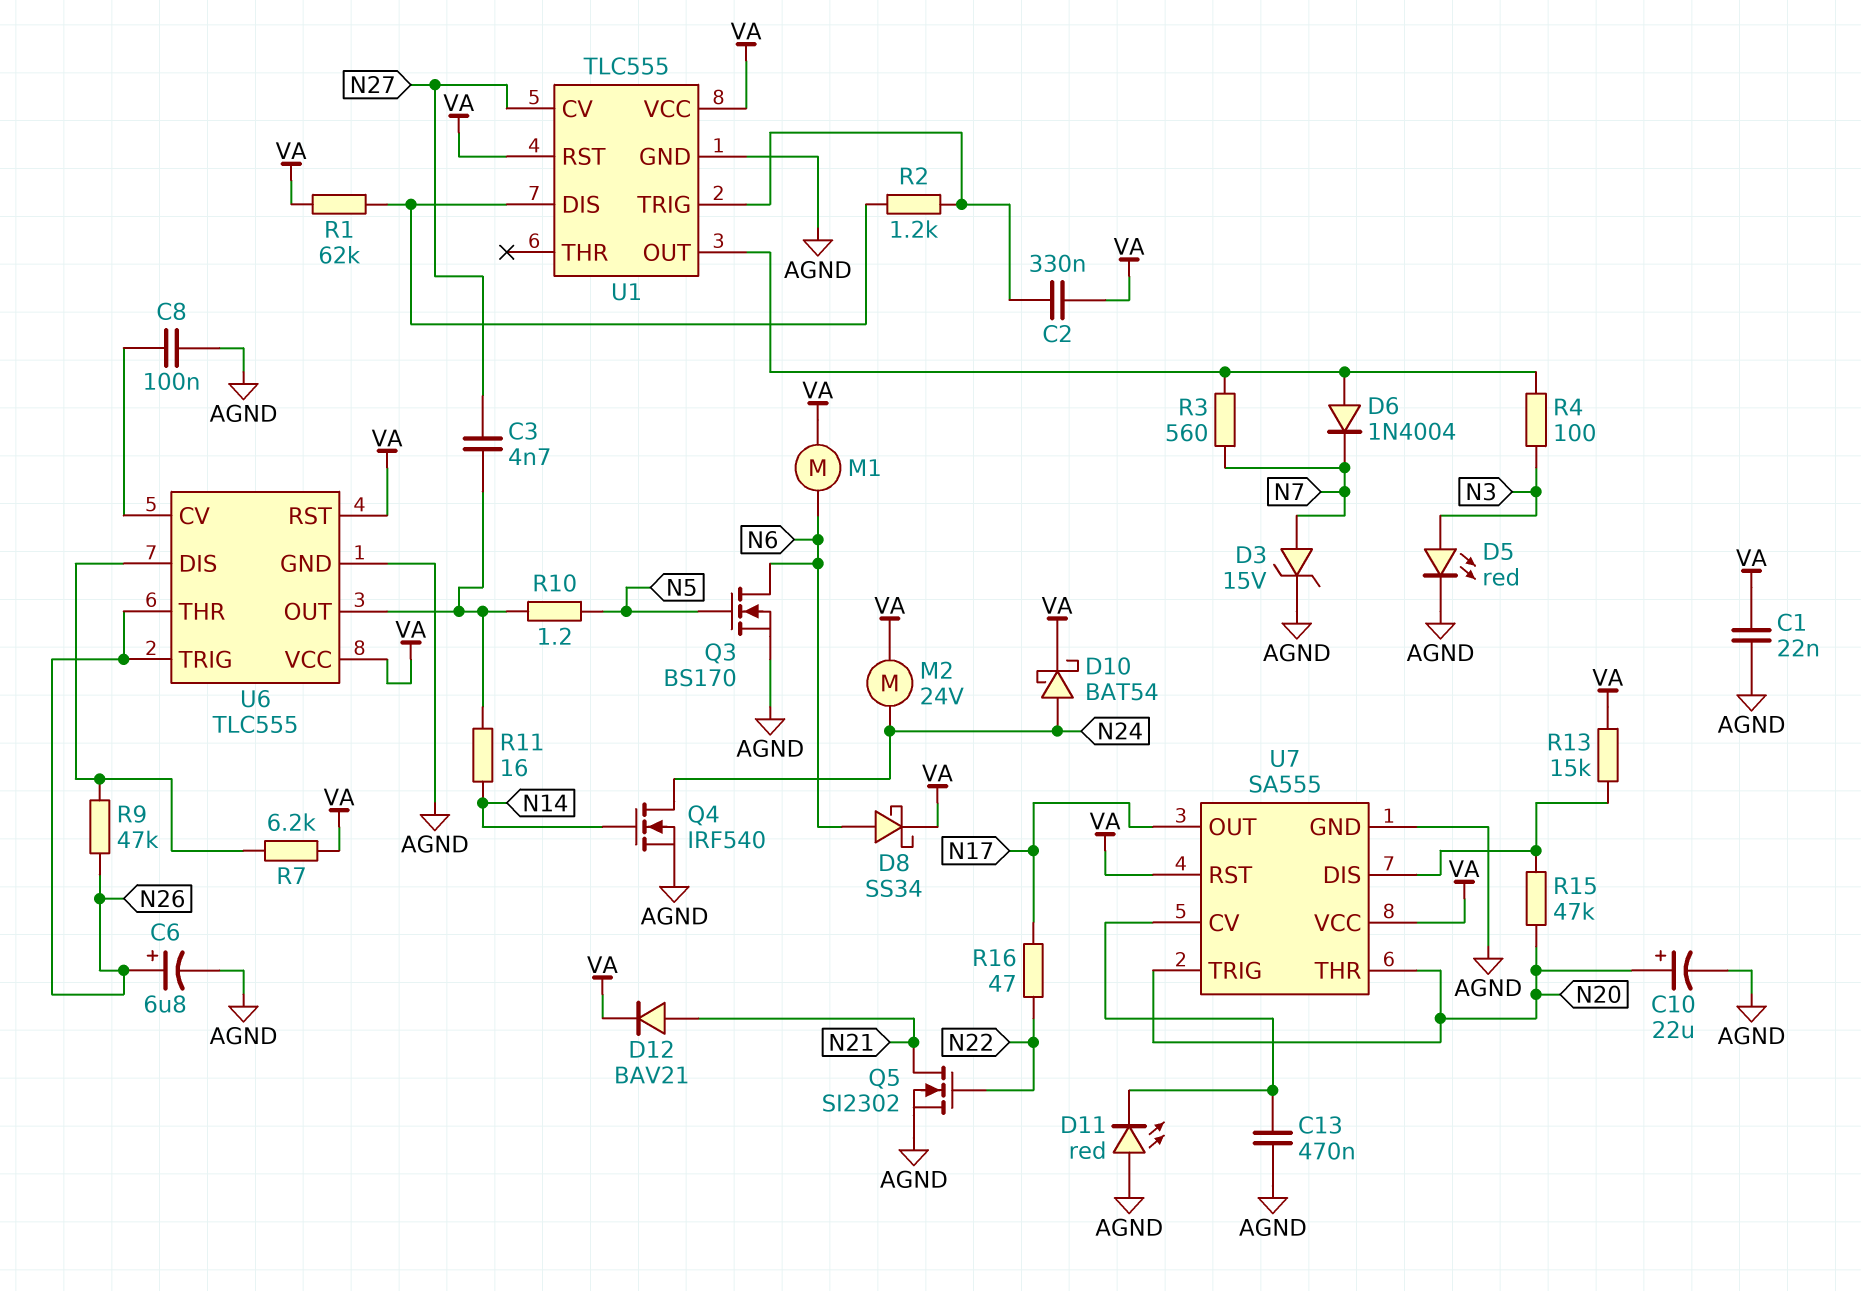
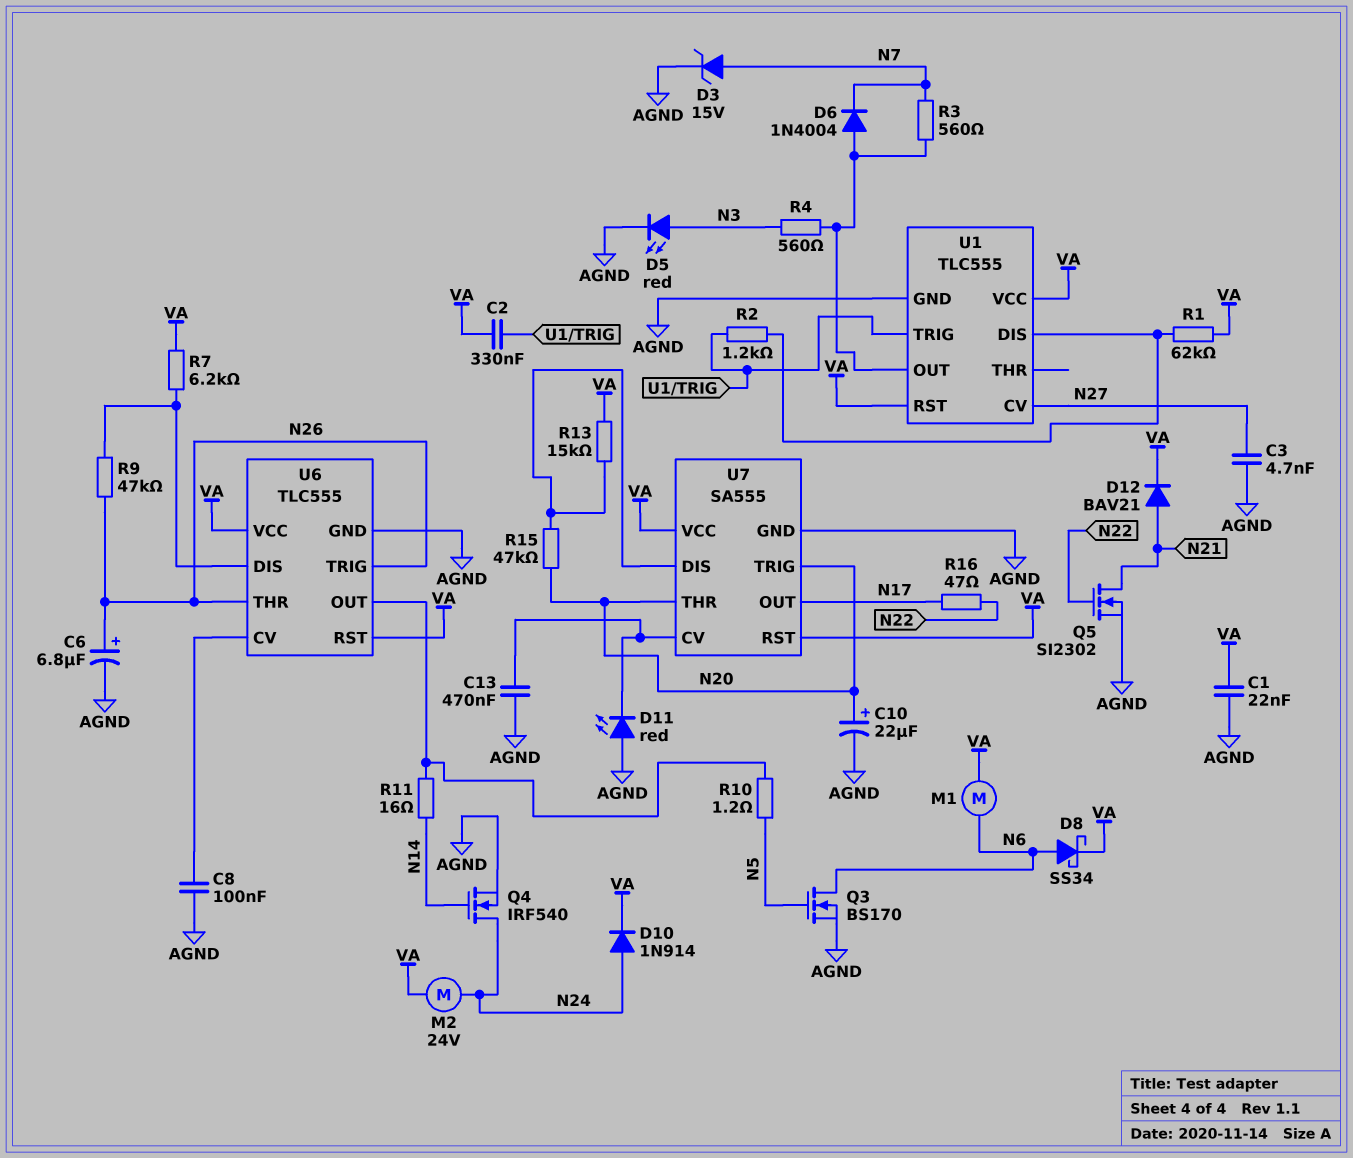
C3: 4.7nF (N27, U6/OUT) -> 4.7nF (AGND, N27)
D10: schottky BAT54 (A N24, K VA) -> diode 1N914 (A N24, K VA)
R4: 100 (N3, U1/OUT) -> 560 (N3, U1/OUT)

